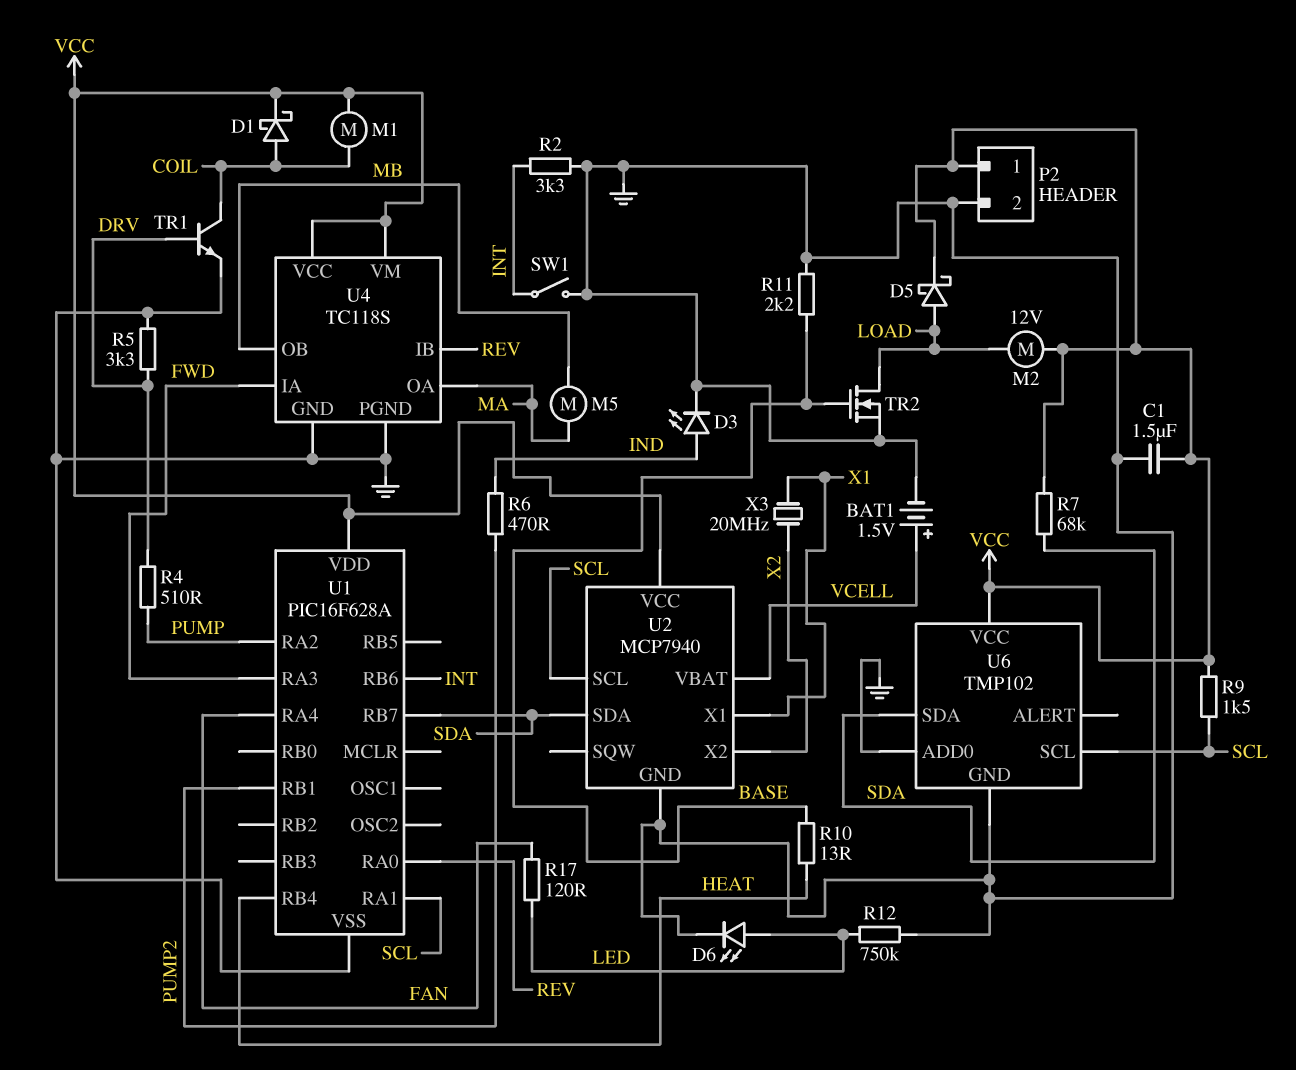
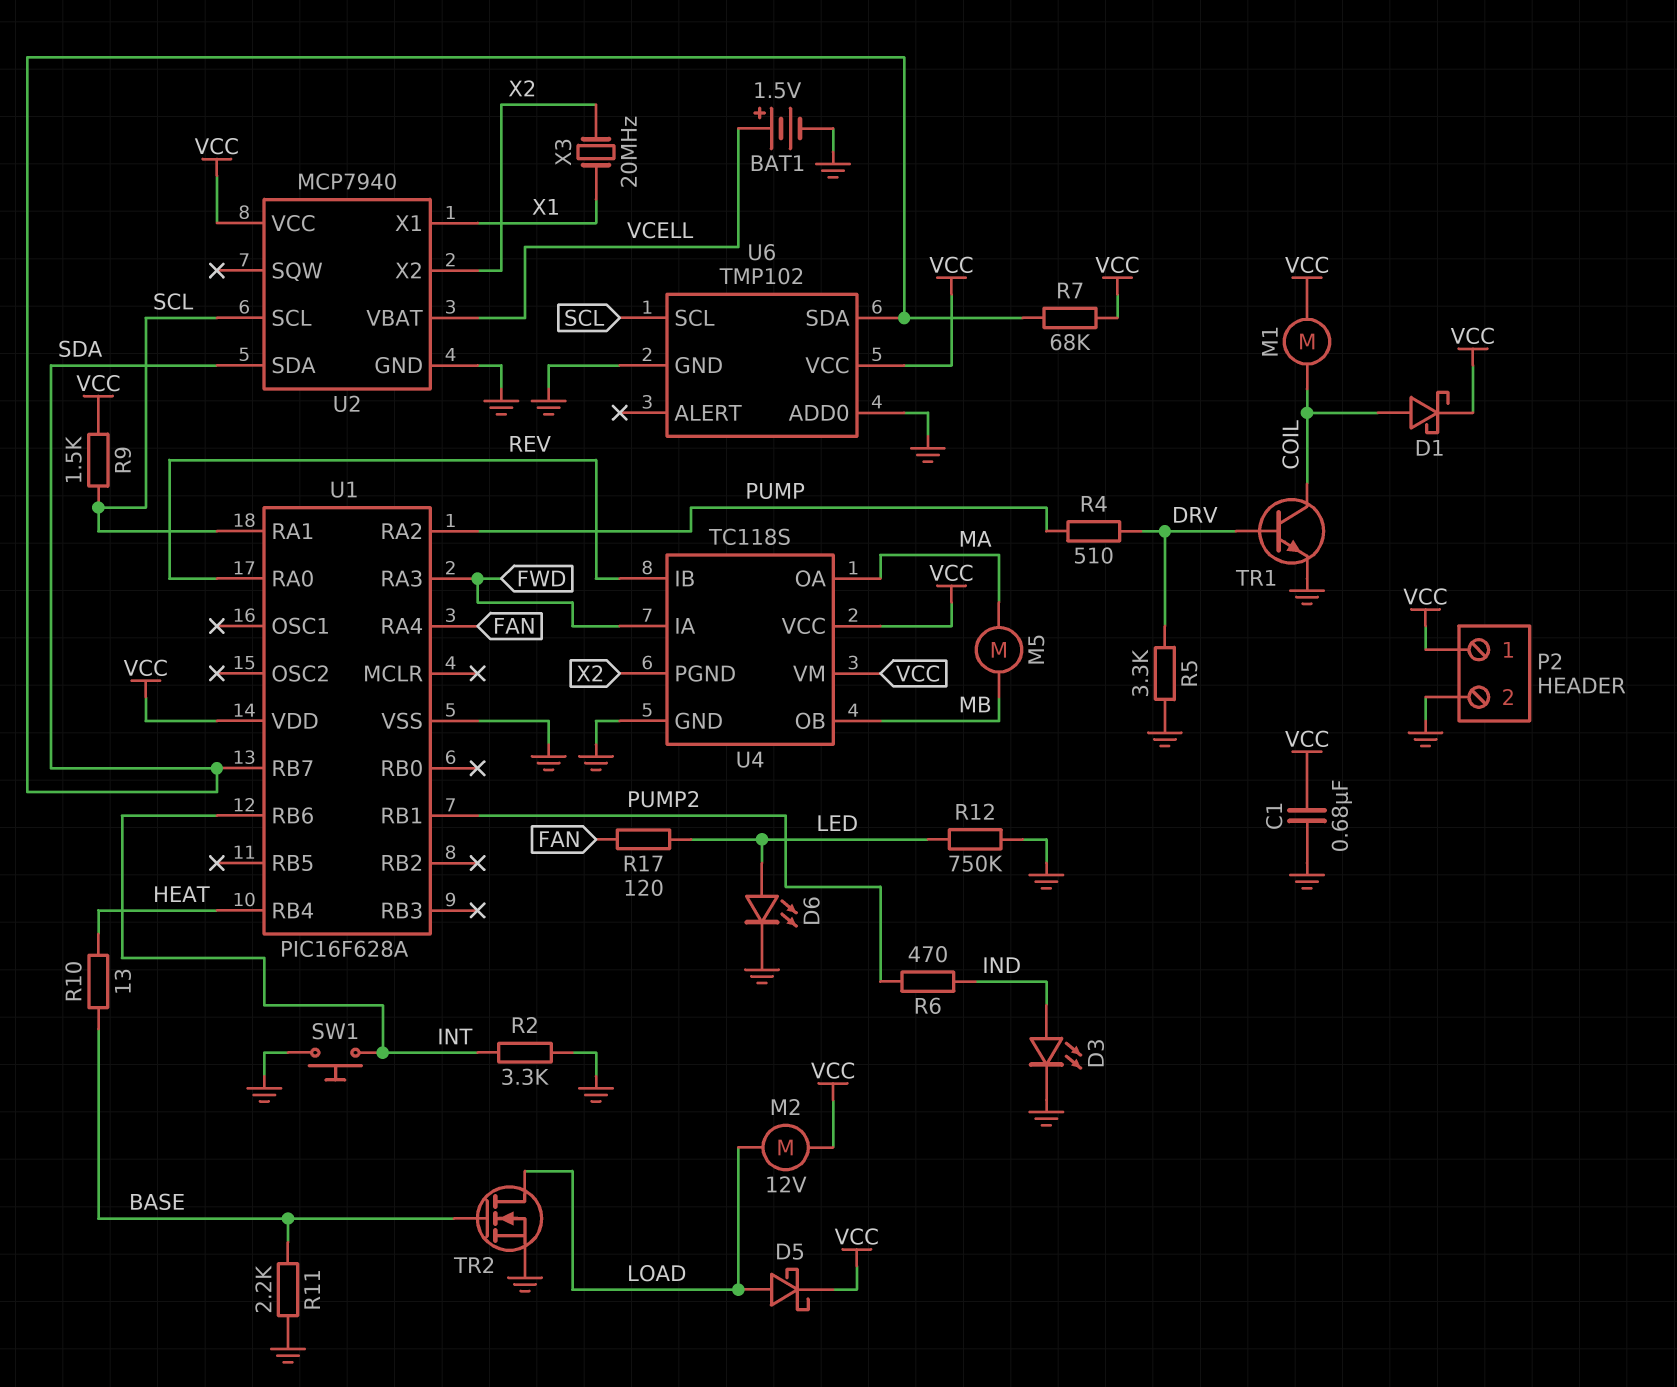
C1: 1.5uF (GND, VCC) -> 680nF (GND, VCC)
SW1: switch (GND, INT) -> button (GND, INT)
U4 pin PGND: GND -> X2

